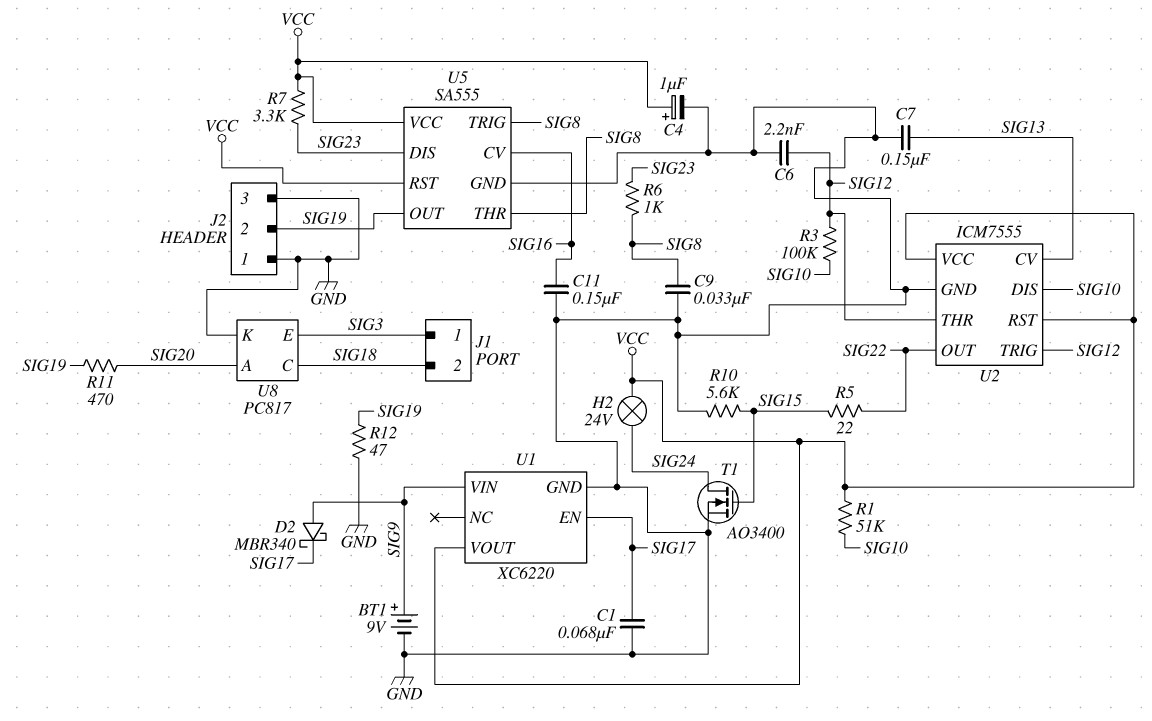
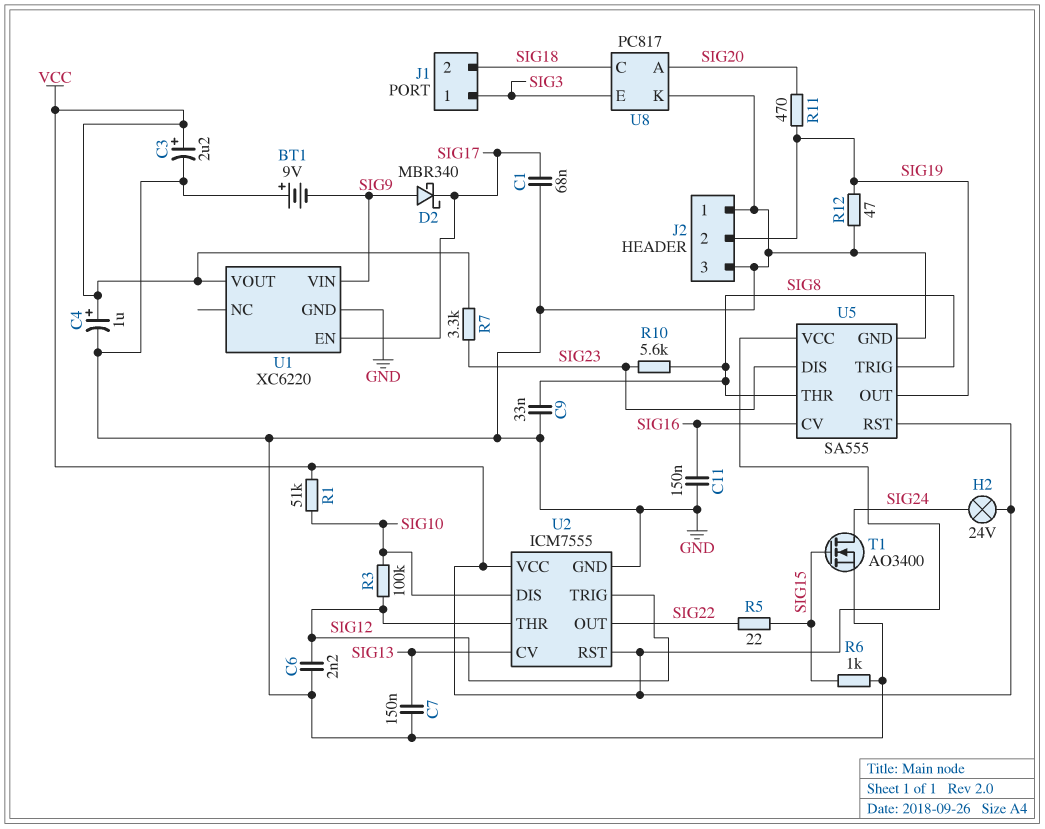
BT1: 9V (plus SIG9, minus GND) -> 9V (plus GND, minus SIG9)
C3: none -> 2.2uF (plus VCC, minus GND)
R6: 1k (SIG8, SIG23) -> 1k (GND, SIG15)
R10: 5.6k (GND, SIG15) -> 5.6k (SIG8, SIG23)

